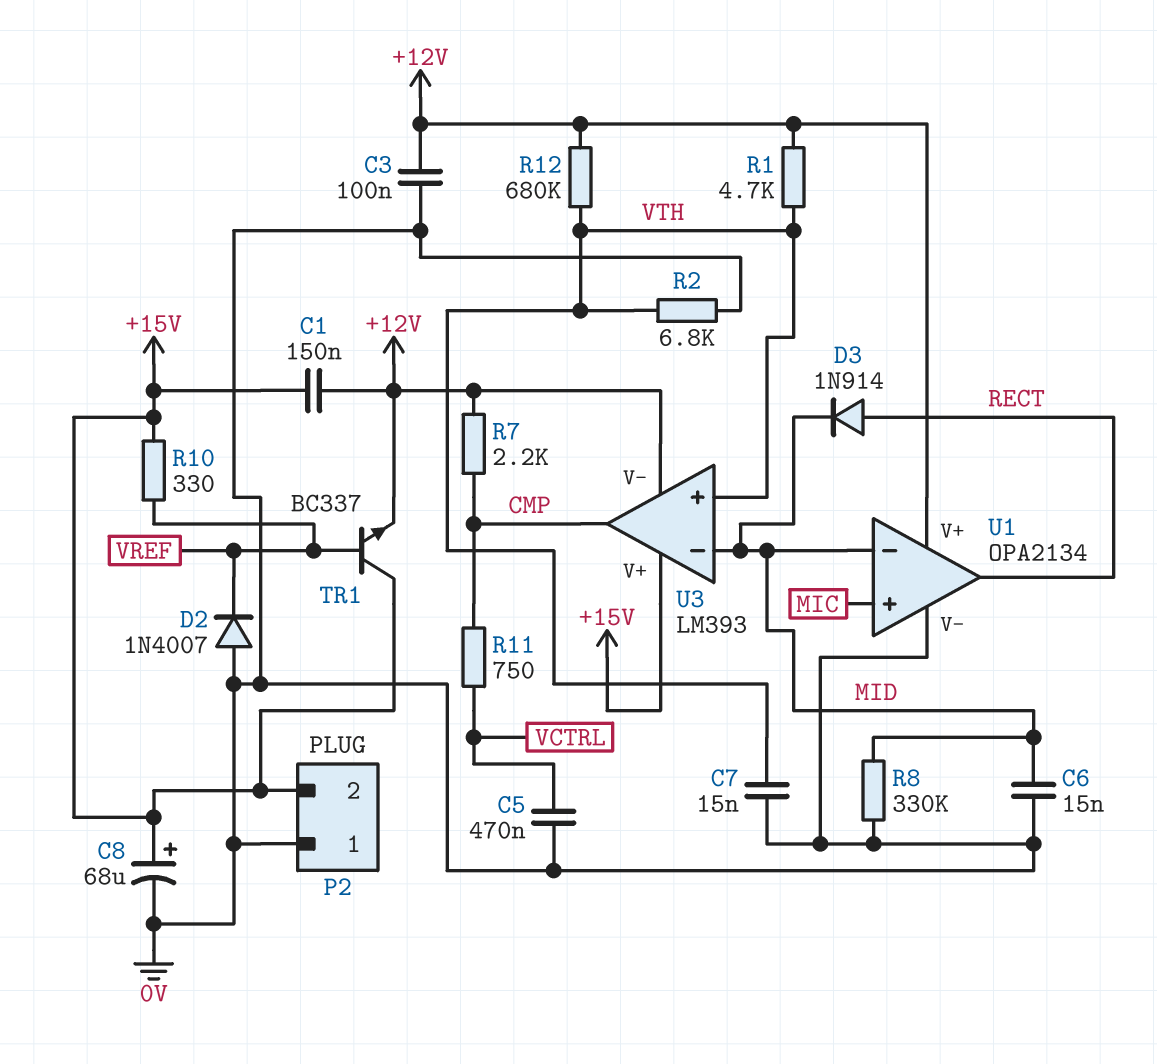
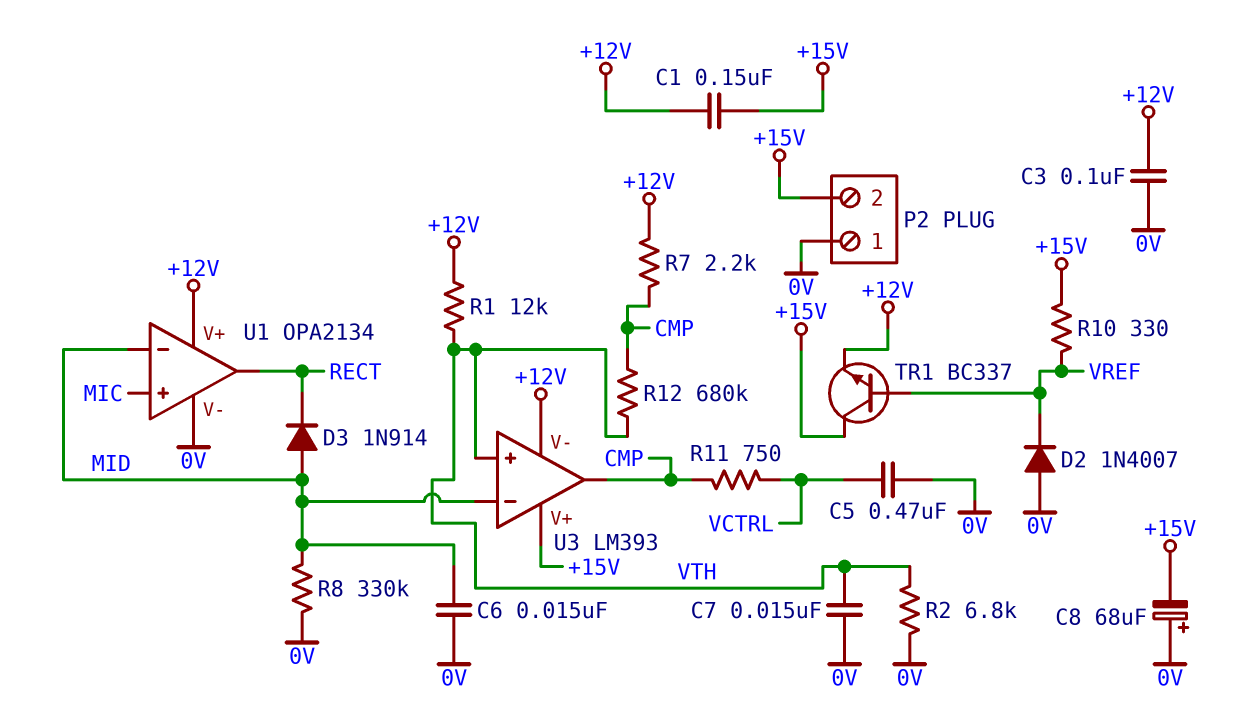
C8: 68uF (plus +15V, minus 0V) -> 68uF (plus 0V, minus +15V)
D3: diode 1N914 (A RECT, K MID) -> diode 1N914 (A MID, K RECT)
R1: 4.7k (+12V, VTH) -> 12k (+12V, VTH)
R12: 680k (+12V, VTH) -> 680k (CMP, VTH)

